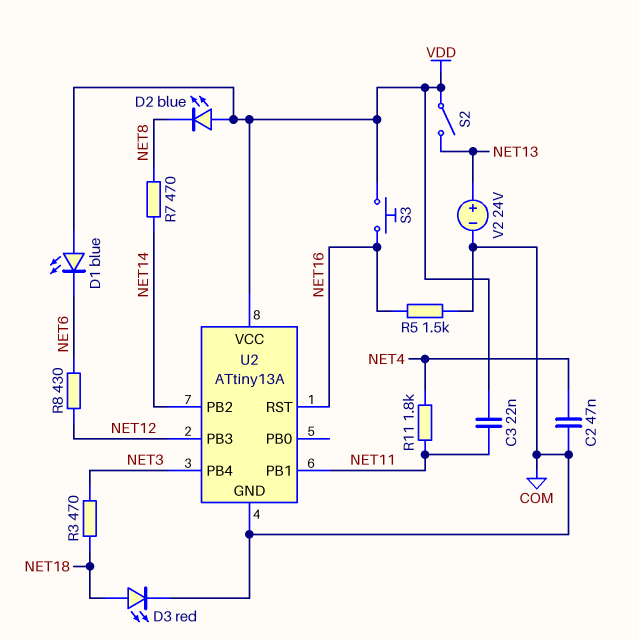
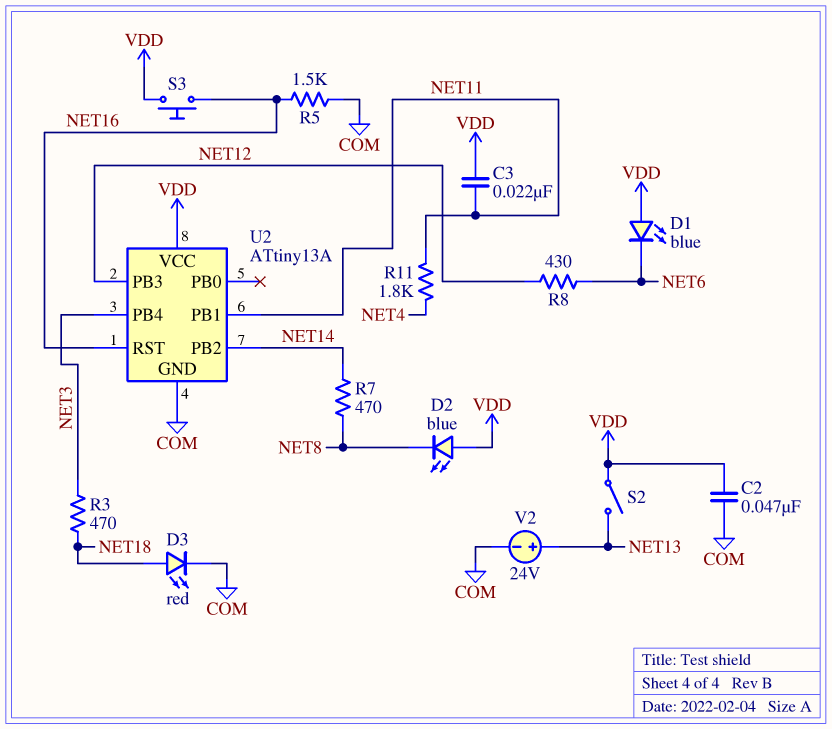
C2: 47nF (COM, NET4) -> 47nF (COM, VDD)

